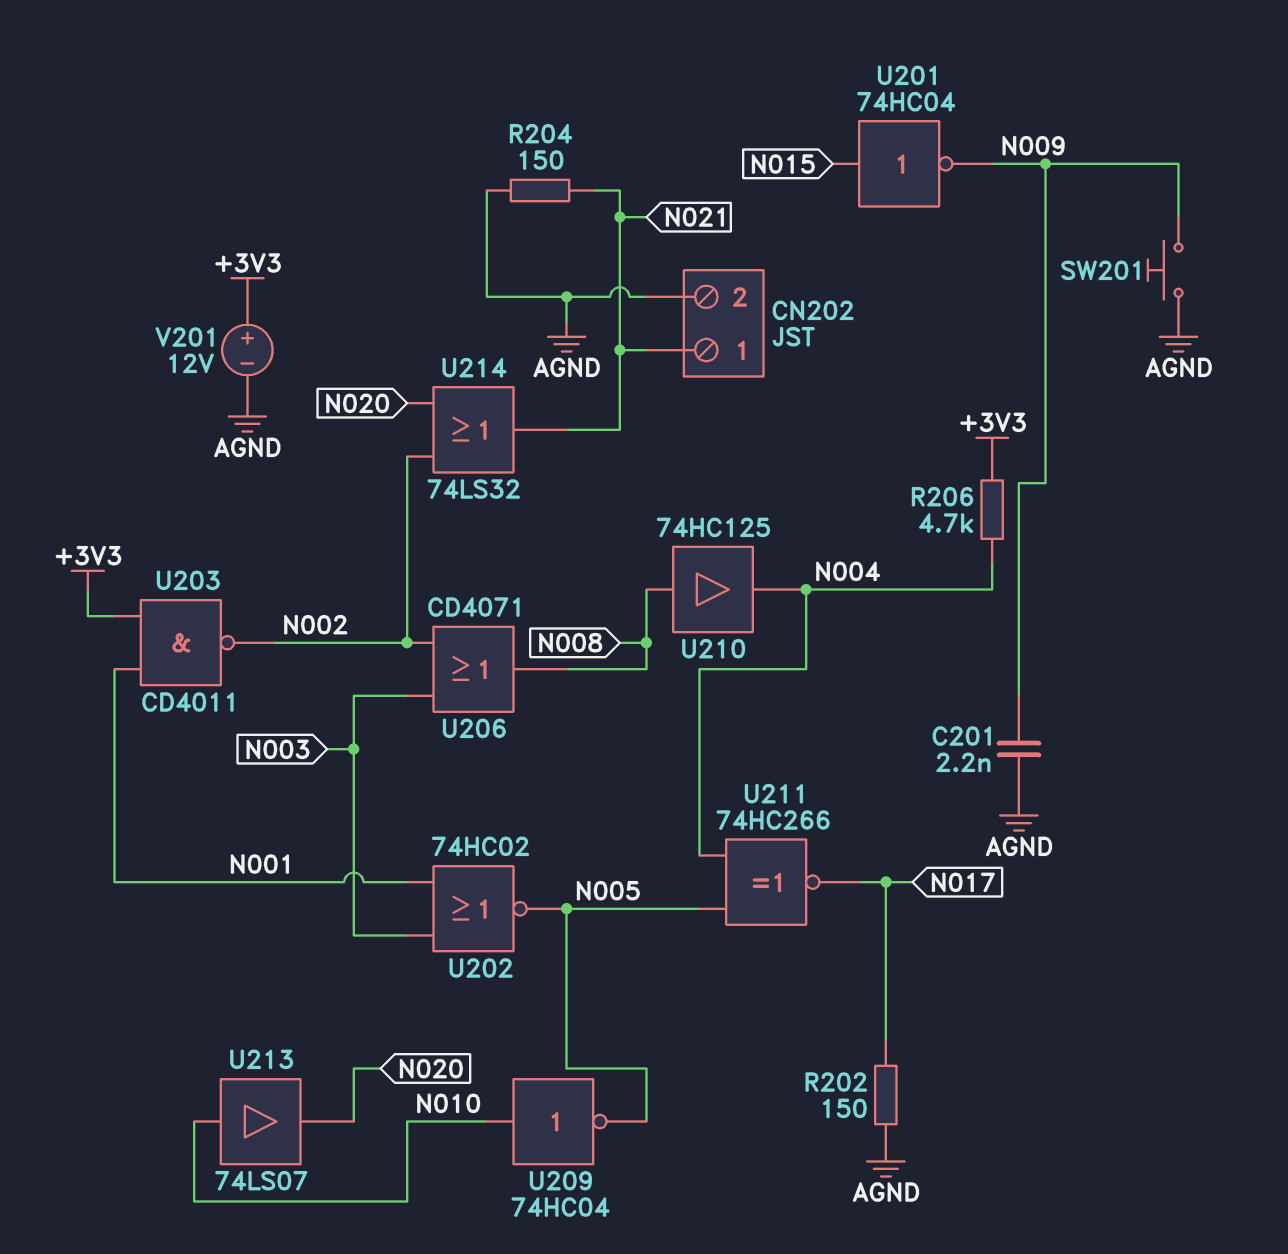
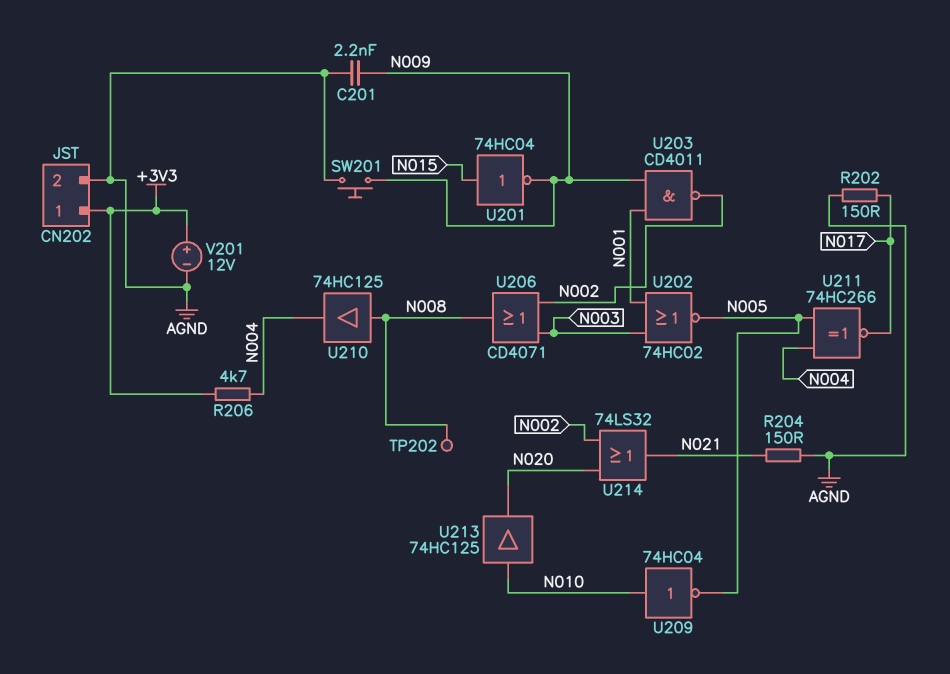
CN202 pin 1: N021 -> +3V3
TP202: none -> test point (N008)
U203: NAND CD4011 (in +3V3, in N001, out N002) -> NAND CD4011 (in N001, in N009, out N002)
U213: buffer 74LS07 (in N010, out N020) -> buffer 74HC125 (in N010, out N020)

